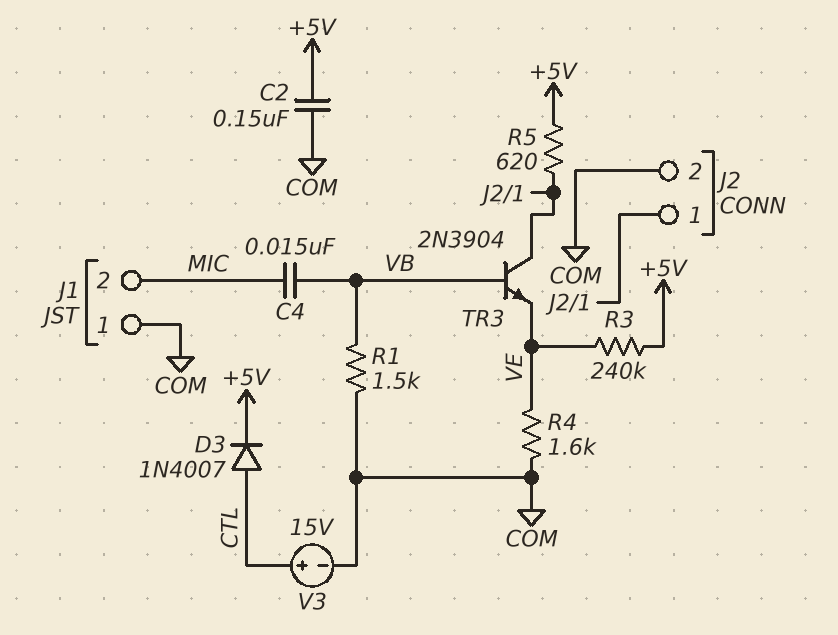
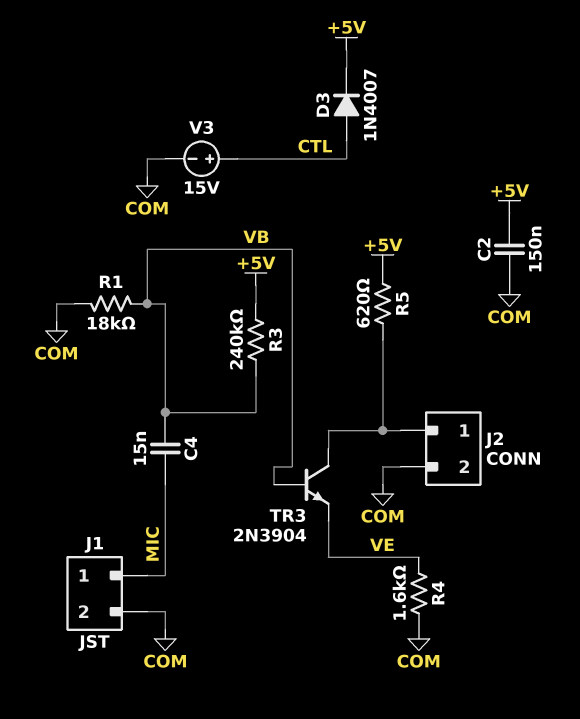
J1 pin 1: COM -> MIC
J1 pin 2: MIC -> COM
R1: 1.5k (COM, VB) -> 18k (COM, VB)
R3: 240k (+5V, VE) -> 240k (+5V, VB)

